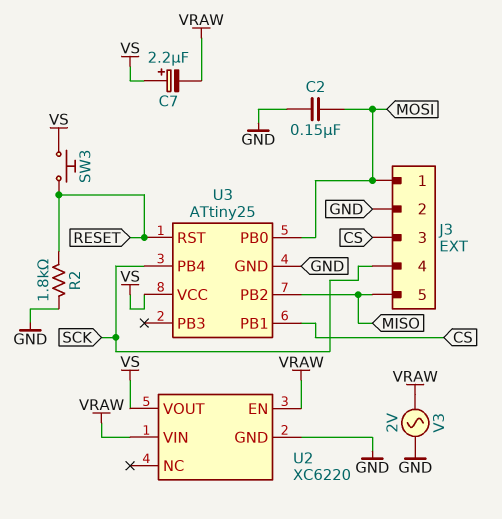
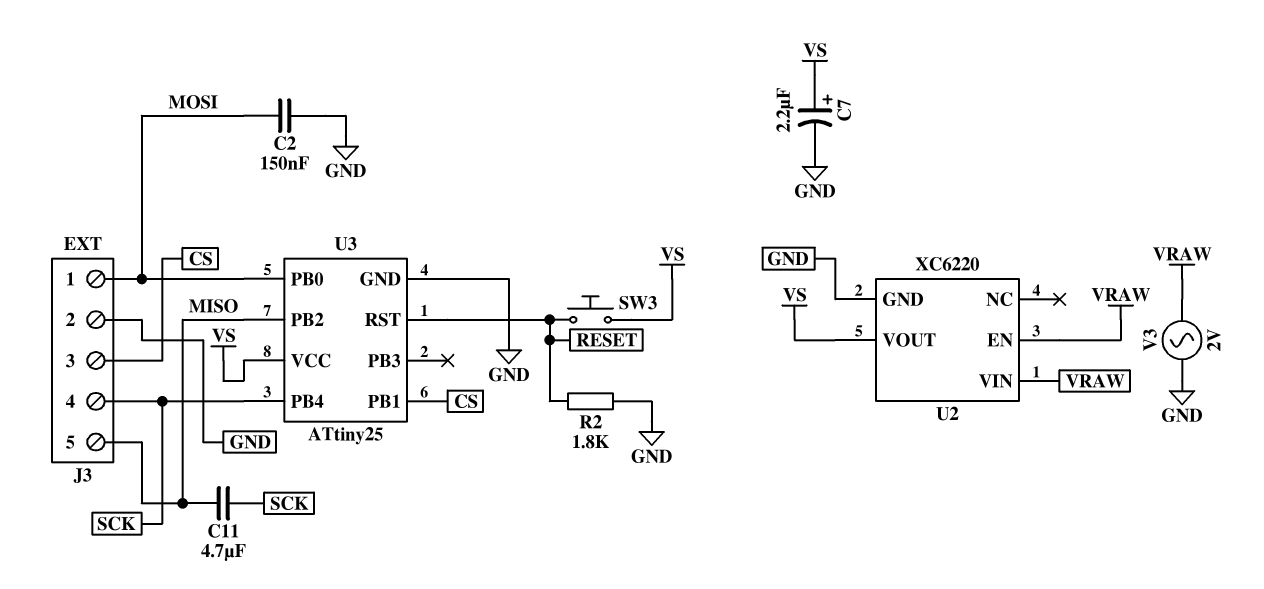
C7: 2.2uF (plus VS, minus VRAW) -> 2.2uF (plus VS, minus GND)
C11: none -> 4.7uF (MISO, SCK)

